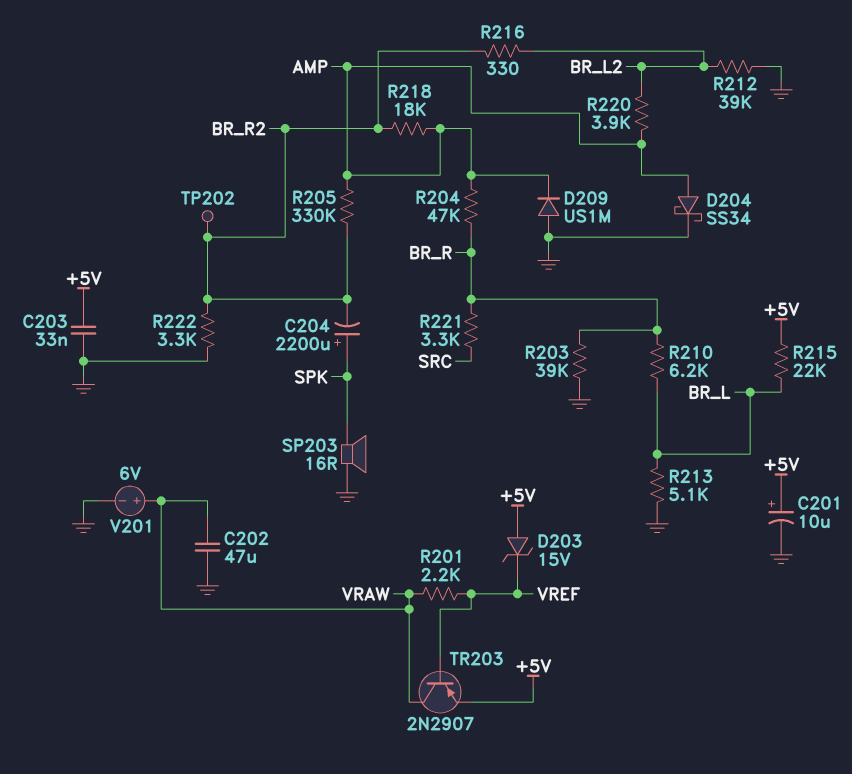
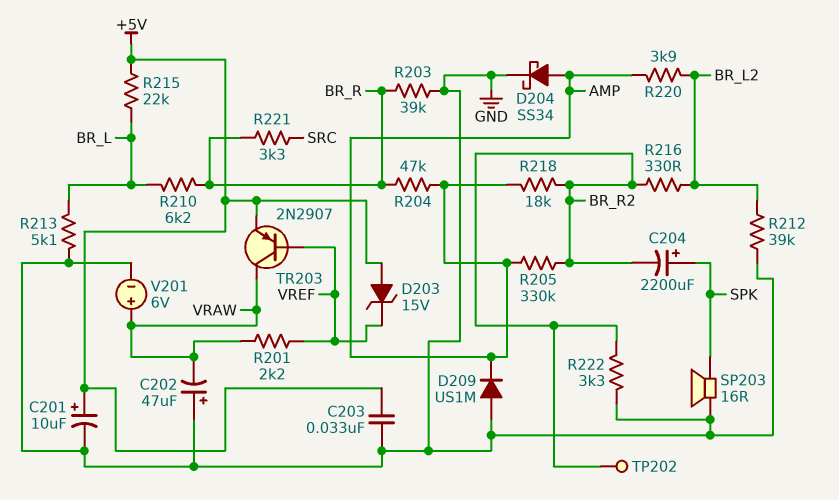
C202: 47uF (GND, VRAW) -> 47uF (plus GND, minus VRAW)

